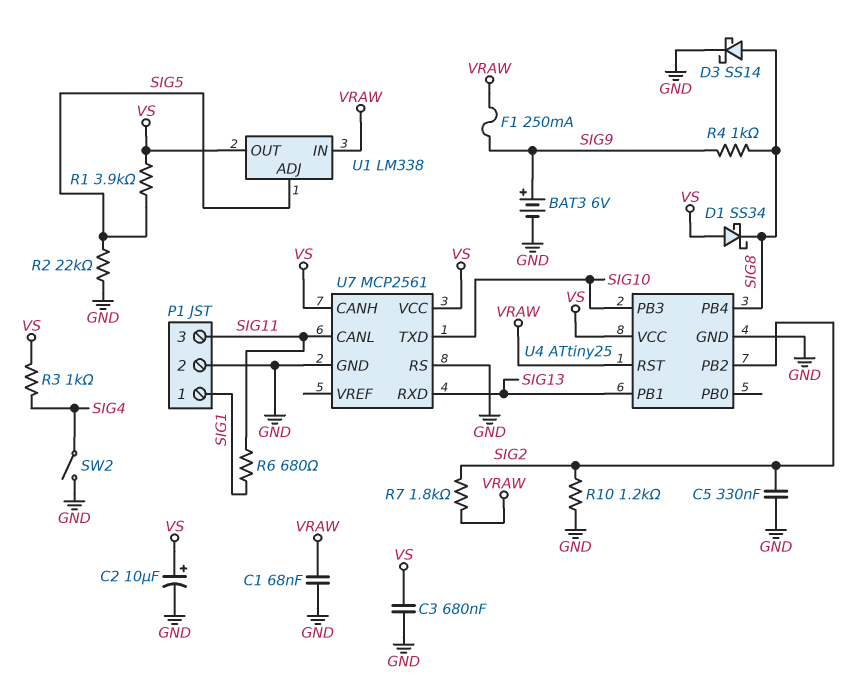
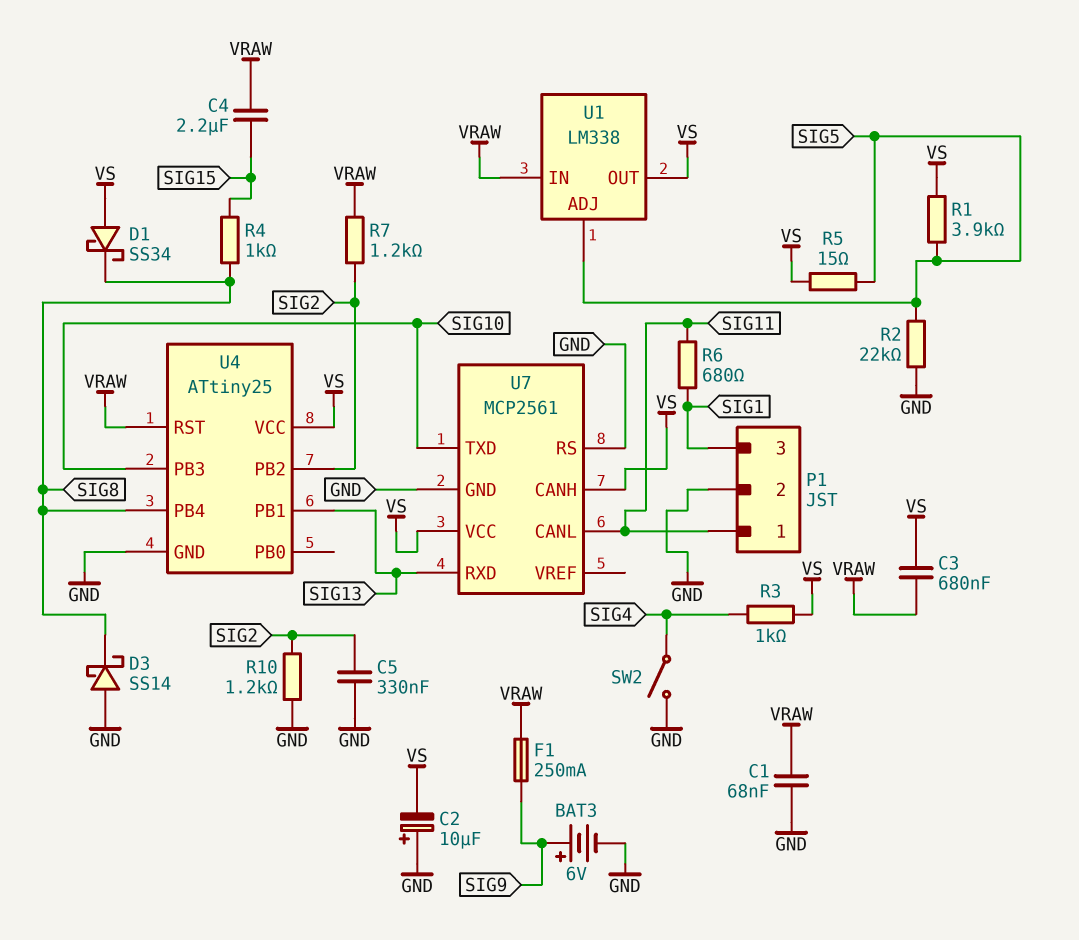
C2: 10uF (plus VS, minus GND) -> 10uF (plus GND, minus VS)
C3: 680nF (GND, VS) -> 680nF (VRAW, VS)
C4: none -> 2.2uF (SIG15, VRAW)
D3: schottky SS14 (A SIG8, K GND) -> schottky SS14 (A GND, K SIG8)
P1 pin 1: SIG1 -> SIG11
P1 pin 3: SIG11 -> SIG1
R4: 1k (SIG8, SIG9) -> 1k (SIG8, SIG15)
R5: none -> 15 (SIG5, VS)
R7: 1.8k (SIG2, VRAW) -> 1.2k (SIG2, VRAW)

